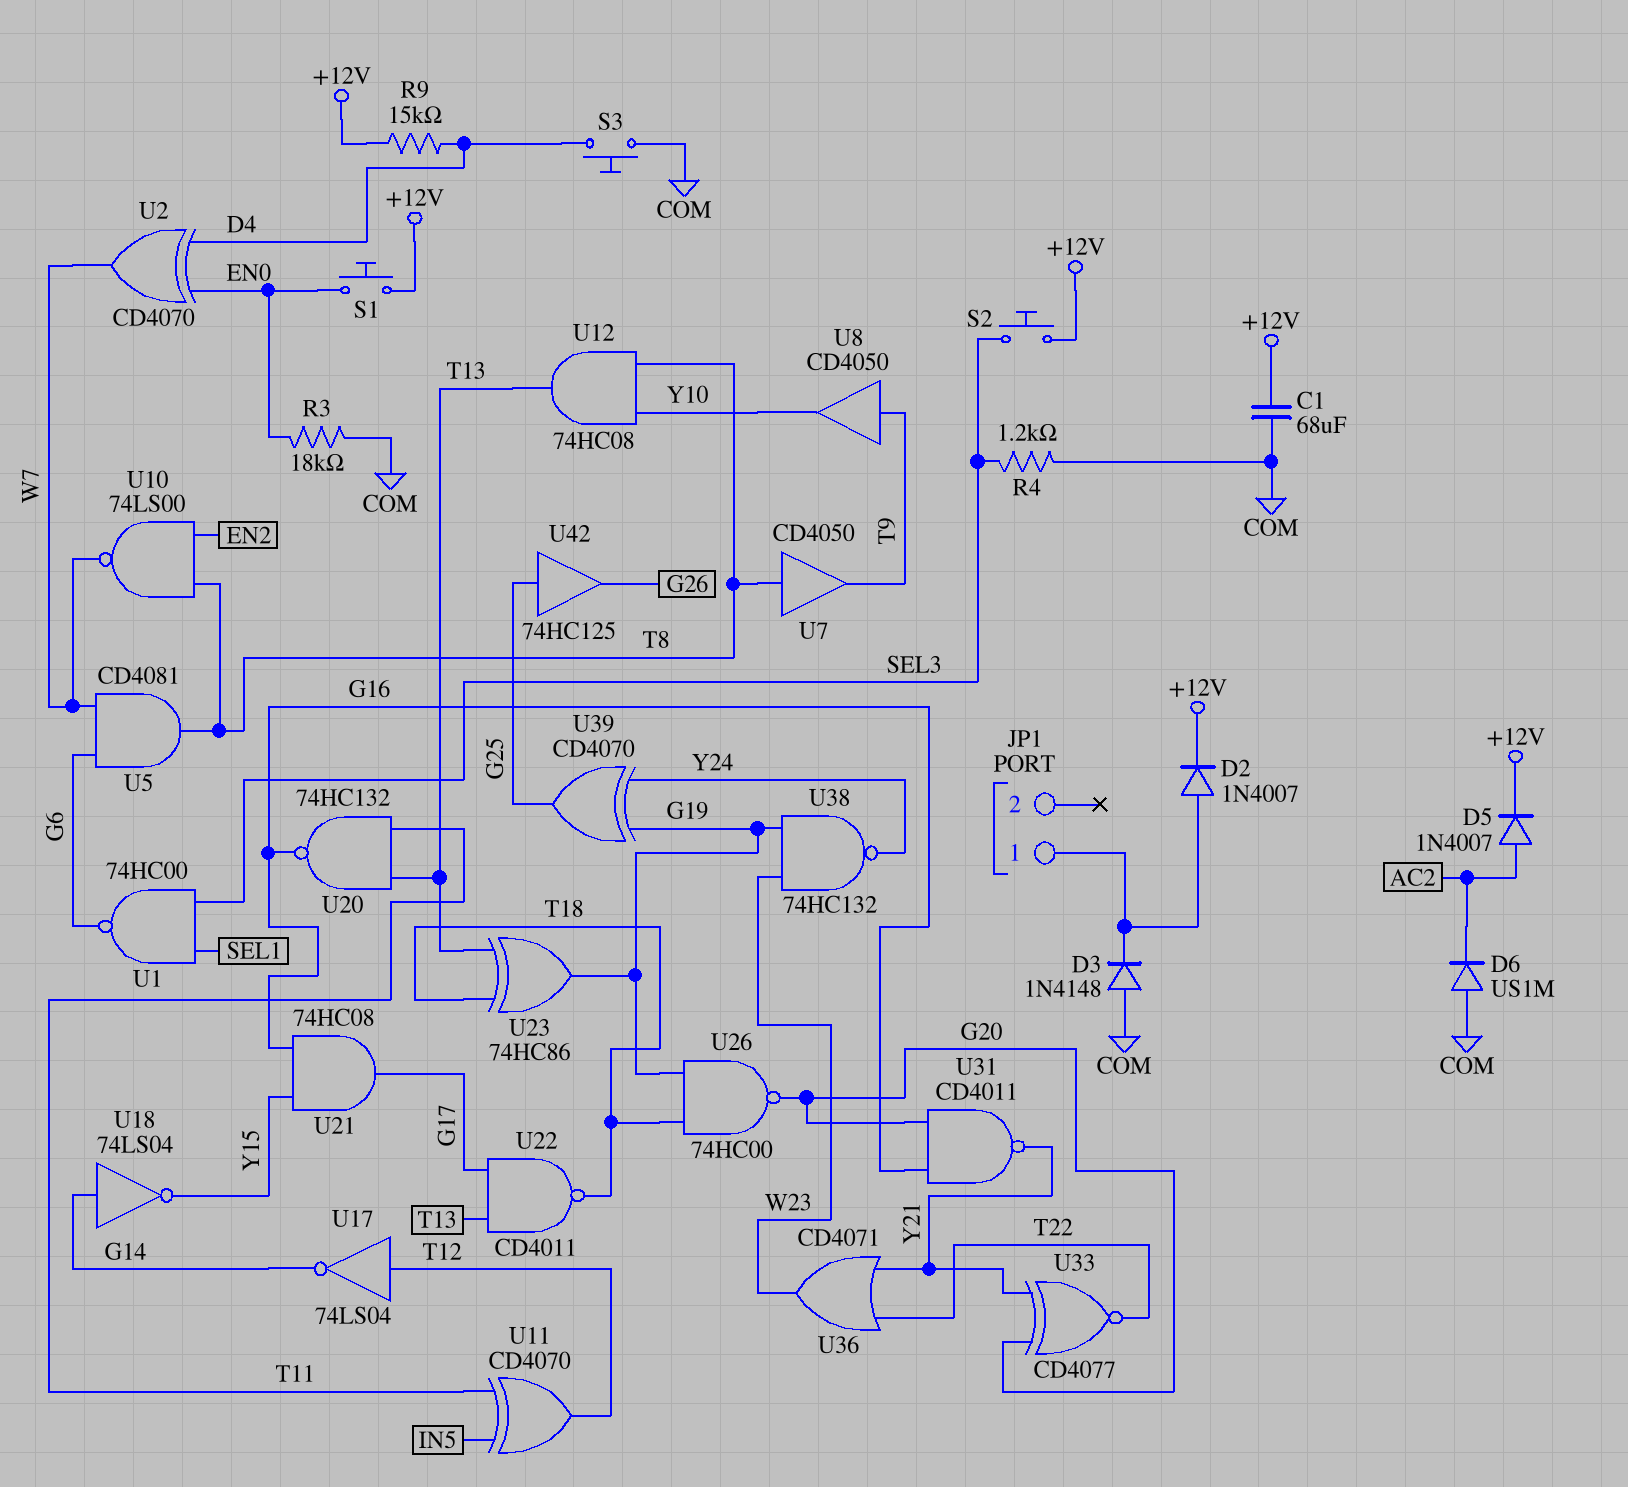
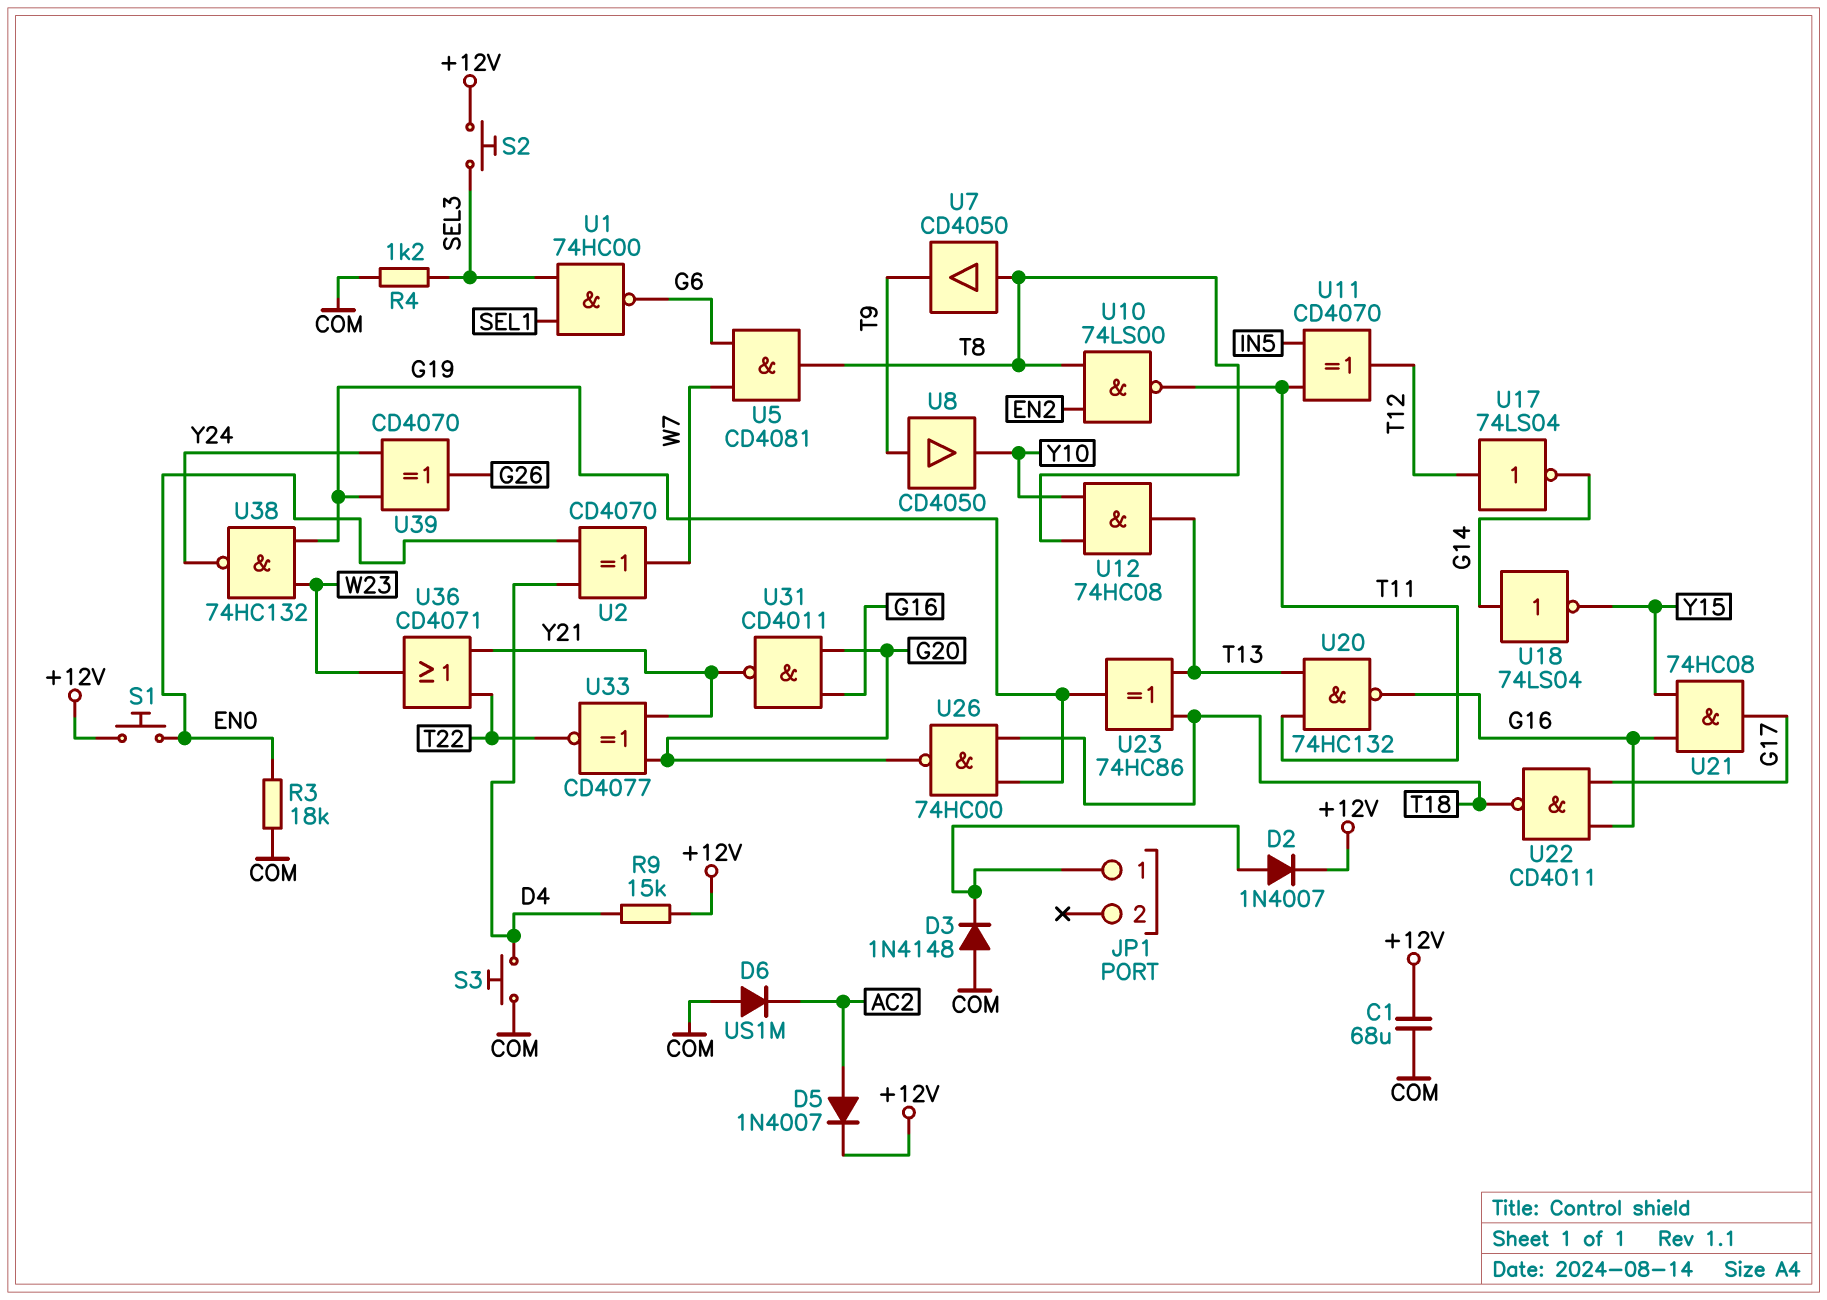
U10: NAND 74LS00 (in EN2, in T8, out W7) -> NAND 74LS00 (in EN2, in T8, out T11)
U22: NAND CD4011 (in G17, in T13, out T18) -> NAND CD4011 (in G16, in G17, out T18)
U39: XOR CD4070 (in G19, in Y24, out G25) -> XOR CD4070 (in G19, in Y24, out G26)
U42: buffer 74HC125 (in G25, out G26) -> none

